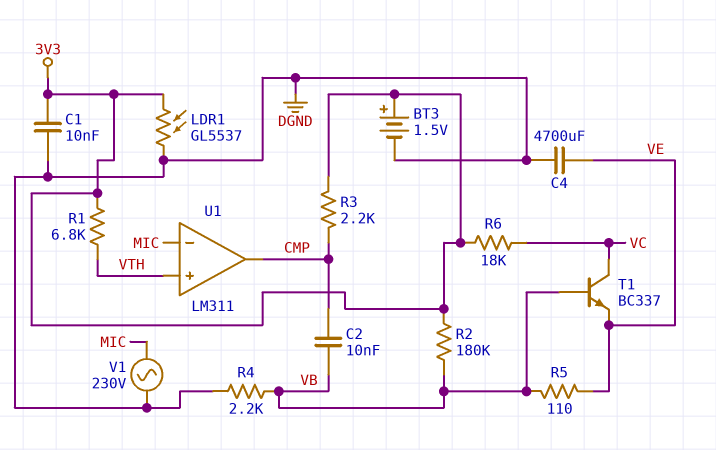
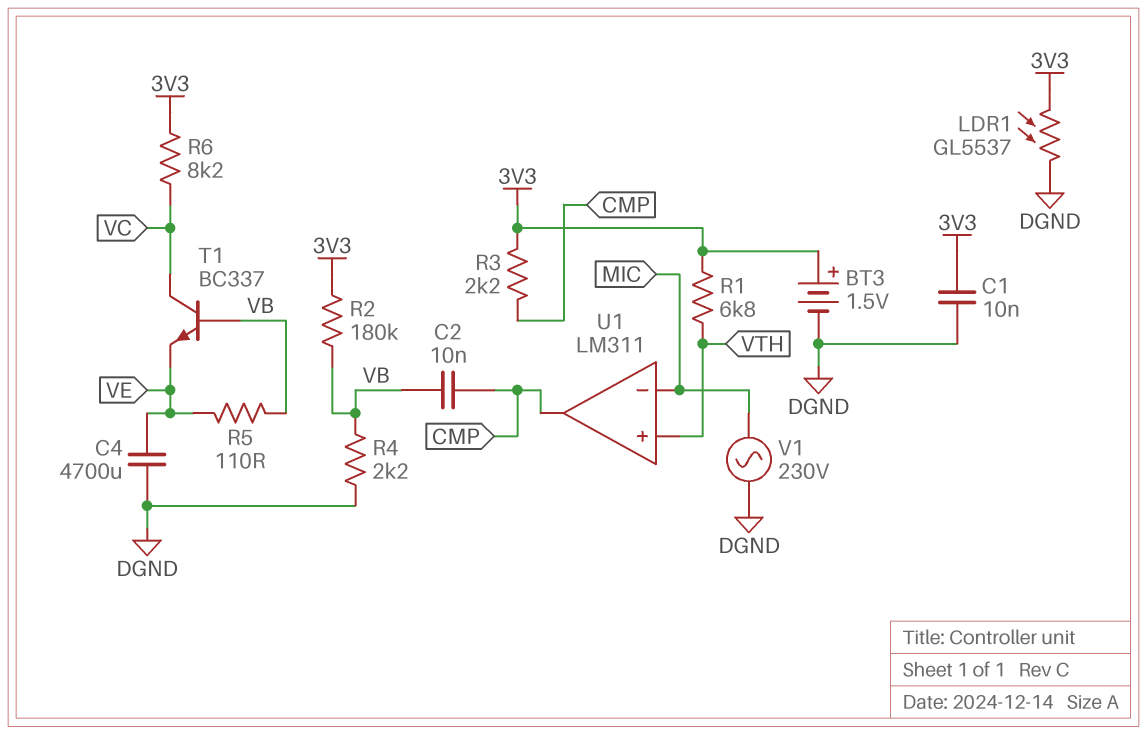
R6: 18k (3V3, VC) -> 8.2k (3V3, VC)

